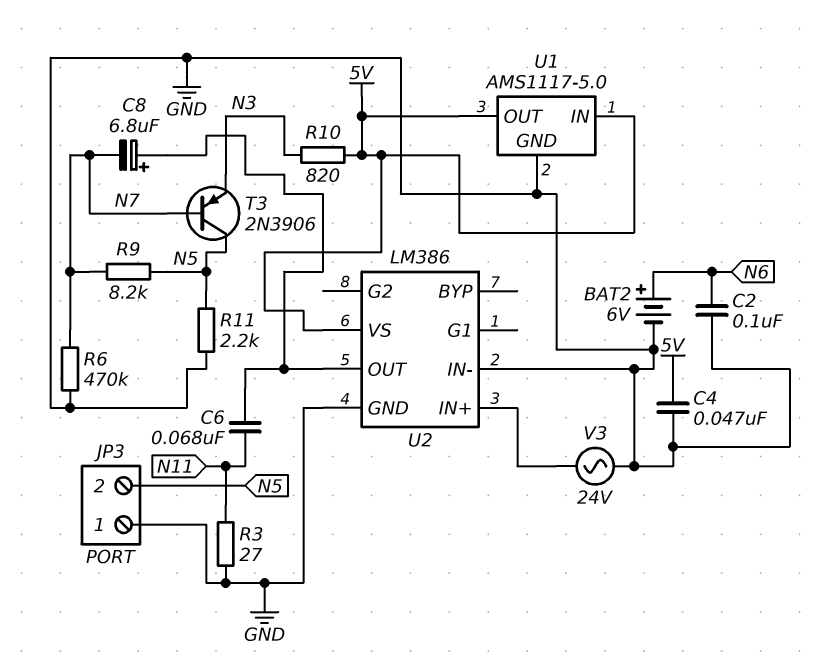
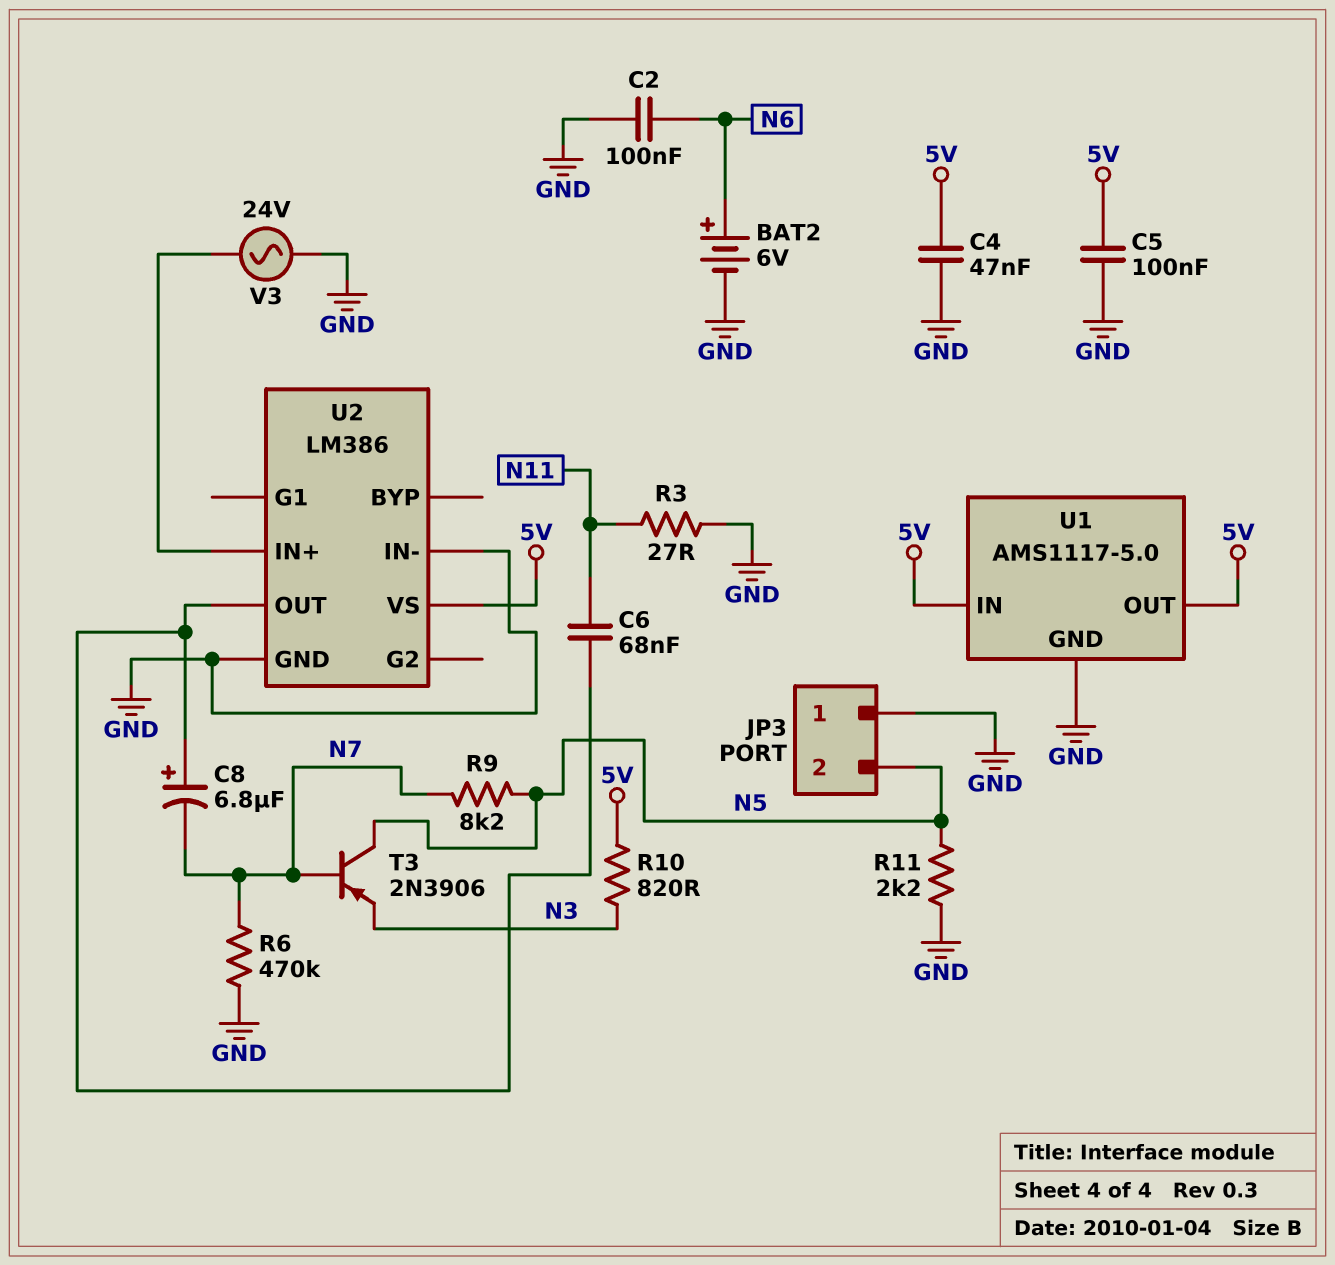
C5: none -> 100nF (5V, GND)

